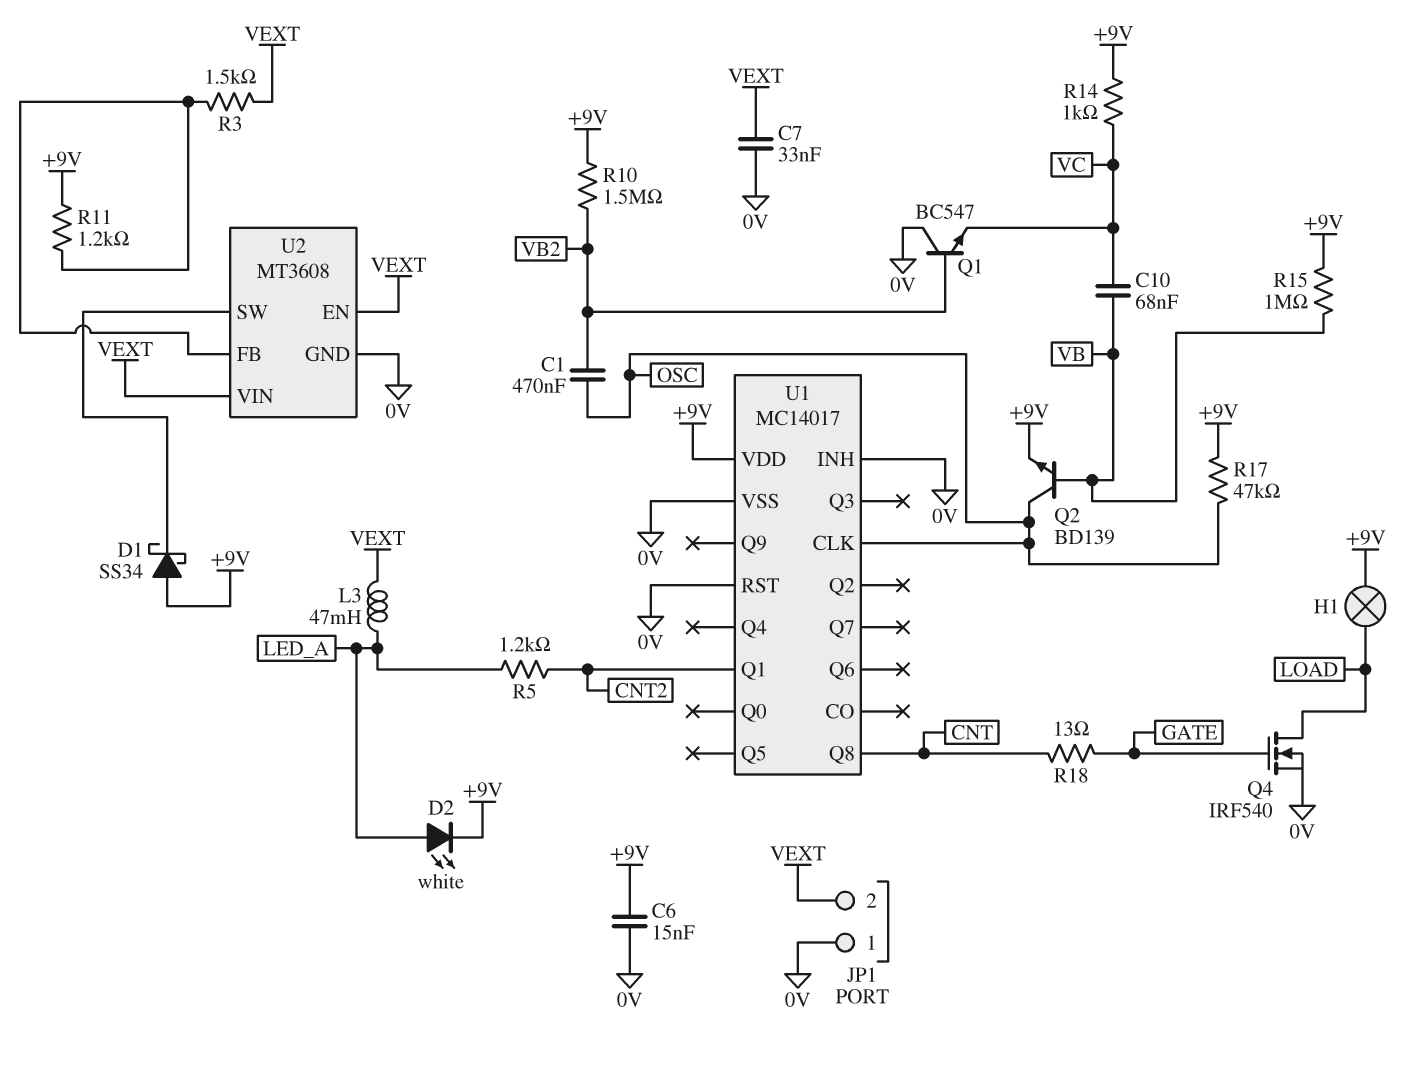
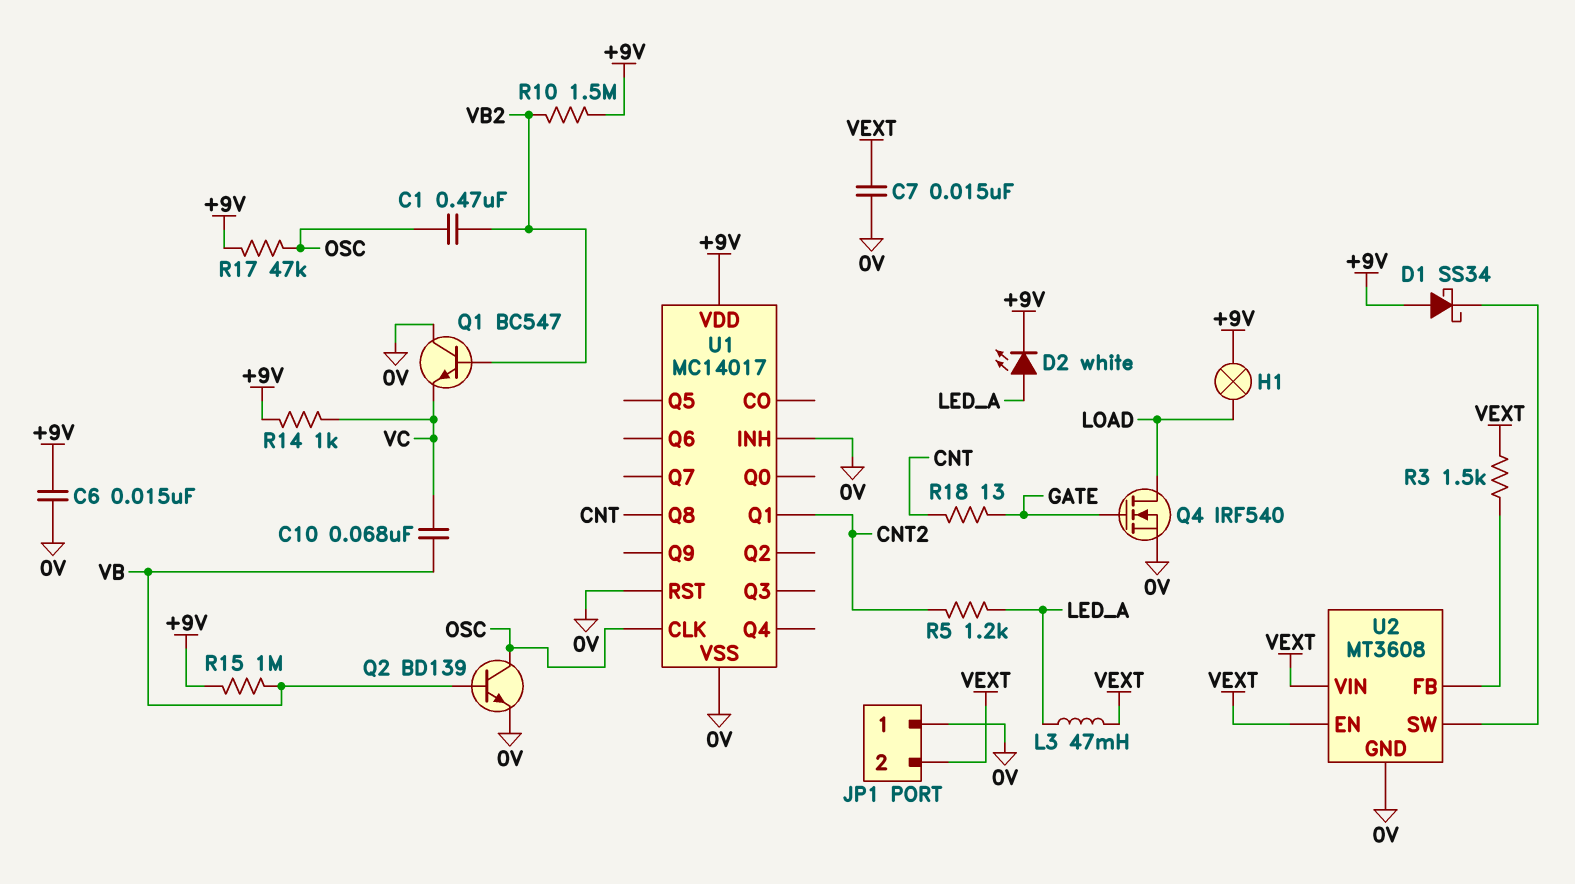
C7: 33nF (0V, VEXT) -> 15nF (0V, VEXT)
Q2: NPN BD139 (B VB, C OSC, E +9V) -> NPN BD139 (B VB, C OSC, E 0V)
R11: 1.2k (+9V, U2/FB) -> none

